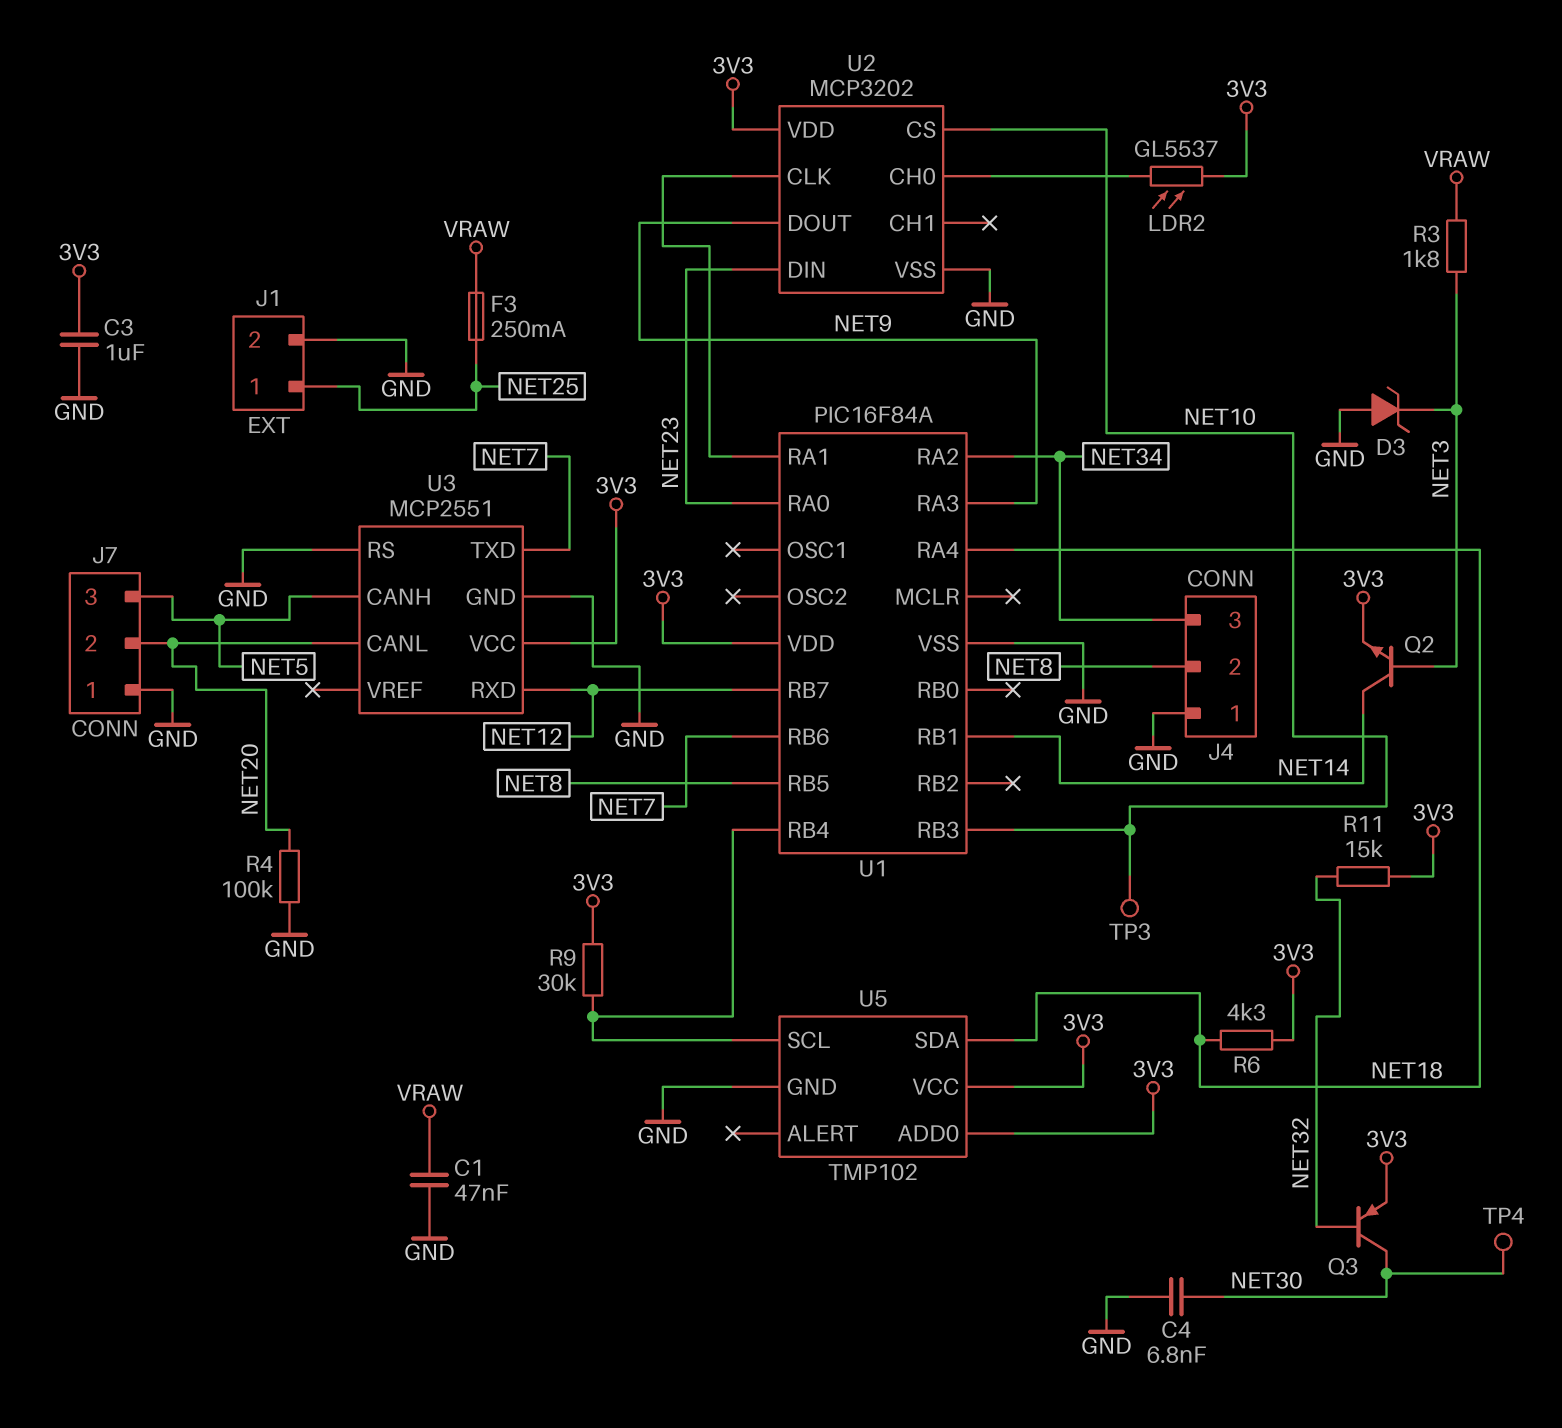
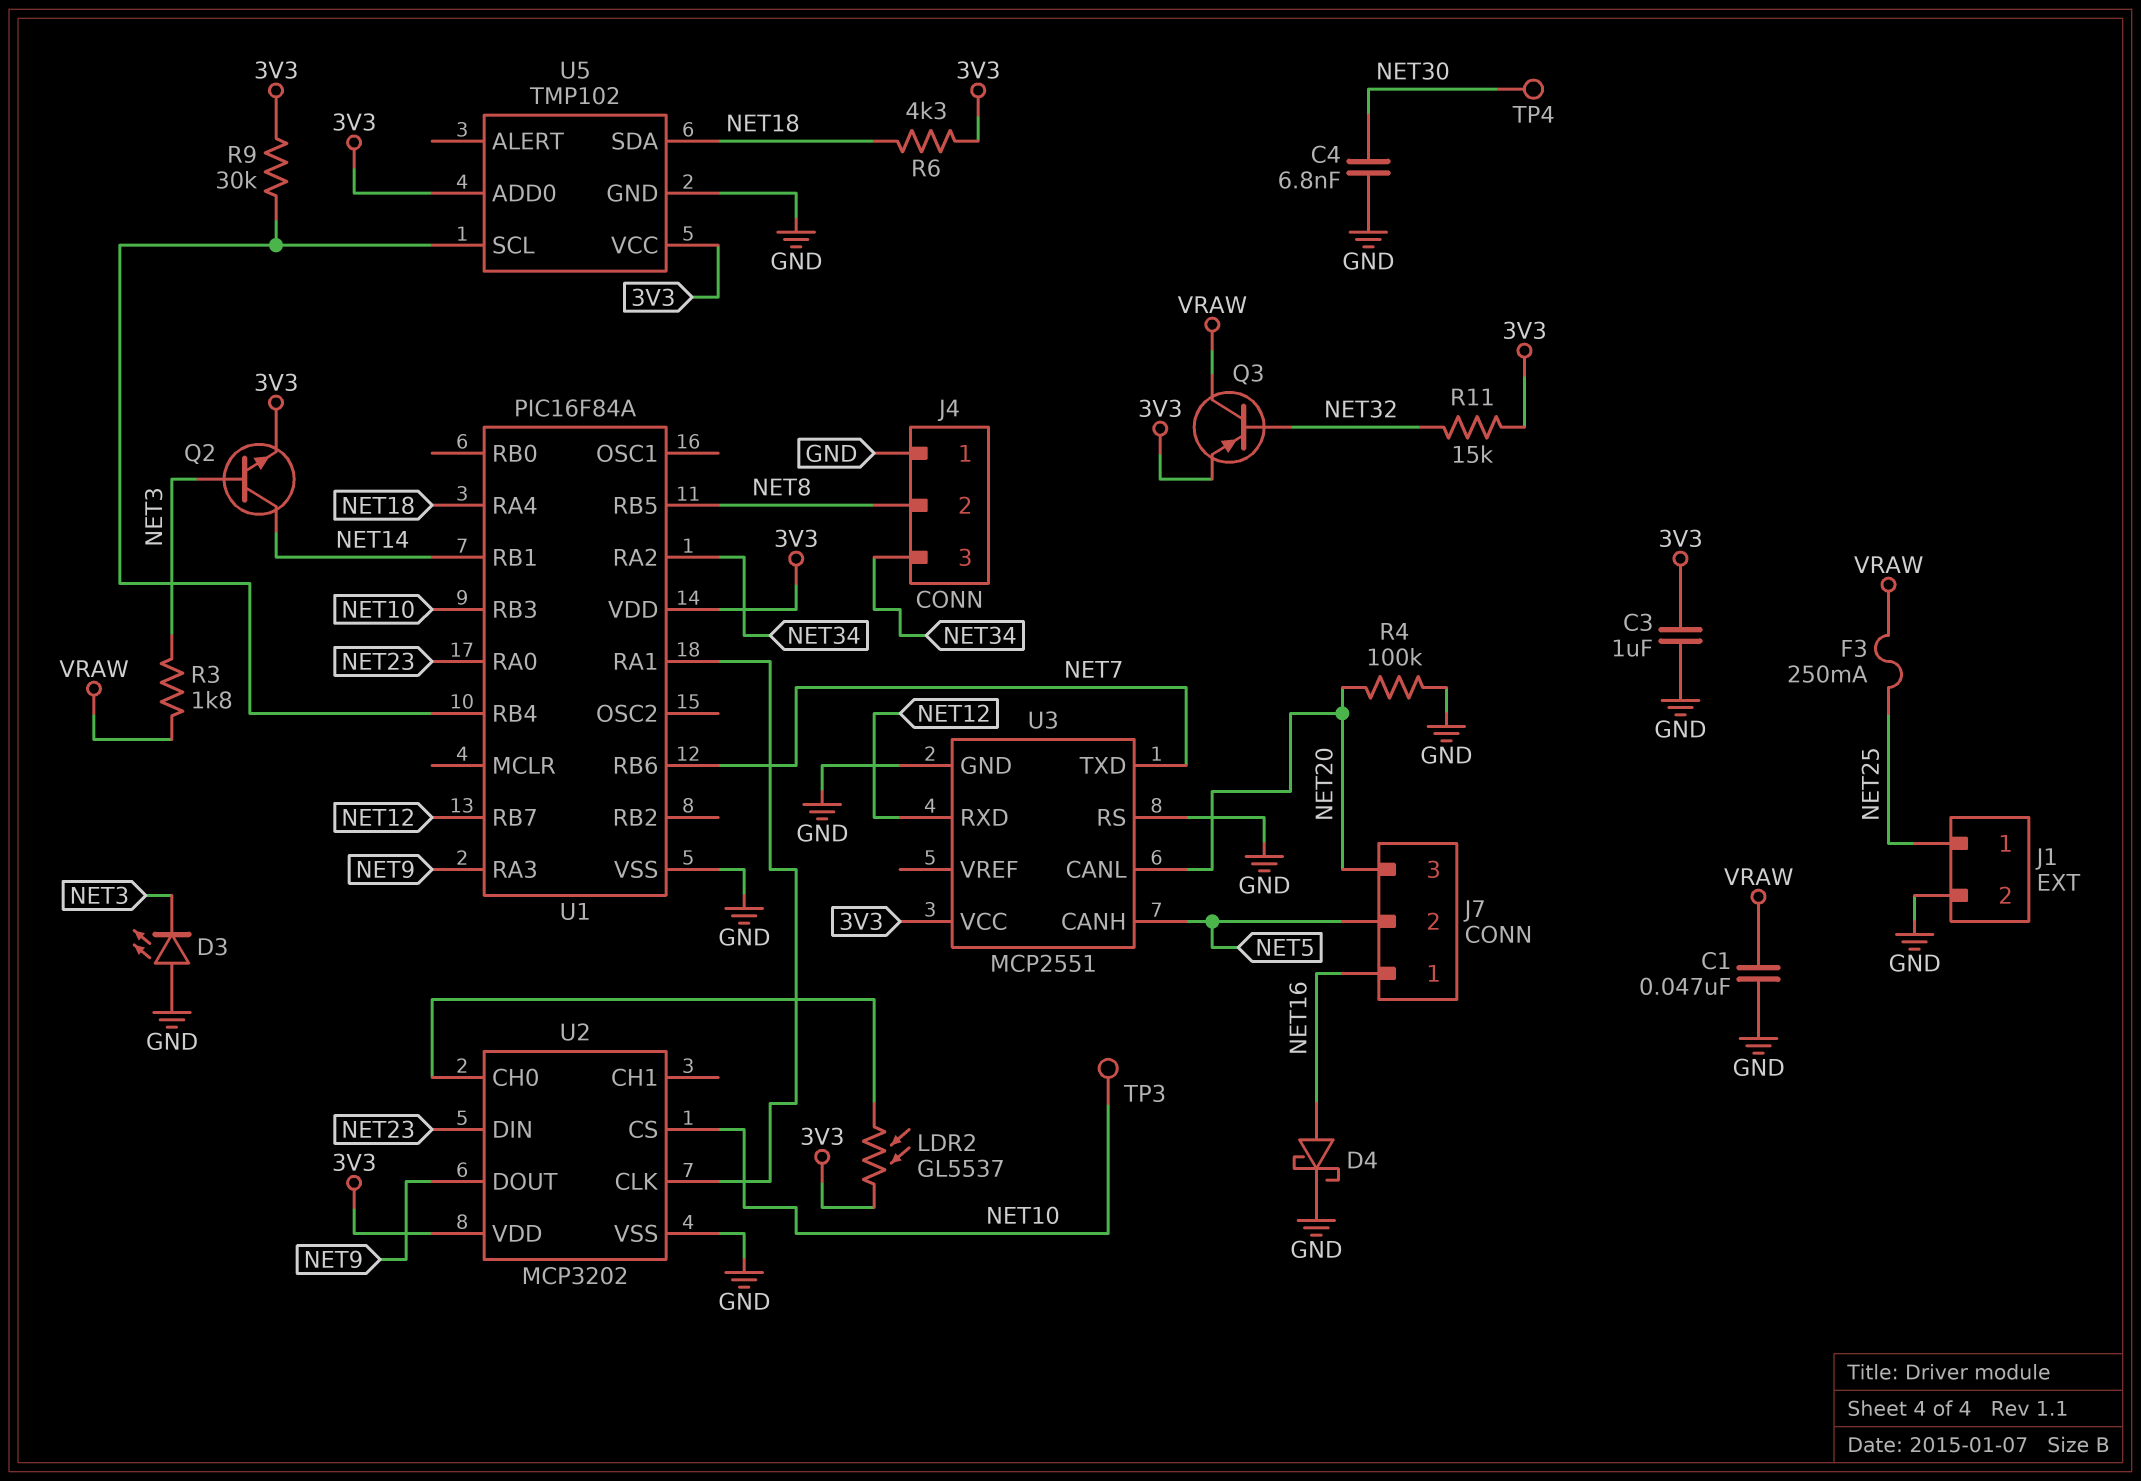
D3: zener (A GND, K NET3) -> LED (A GND, K NET3)
D4: none -> schottky (A NET16, K GND)
J7 pin 1: GND -> NET16
J7 pin 2: NET20 -> NET5
J7 pin 3: NET5 -> NET20
Q3: PNP (B NET32, C NET30, E 3V3) -> PNP (B NET32, C VRAW, E 3V3)

